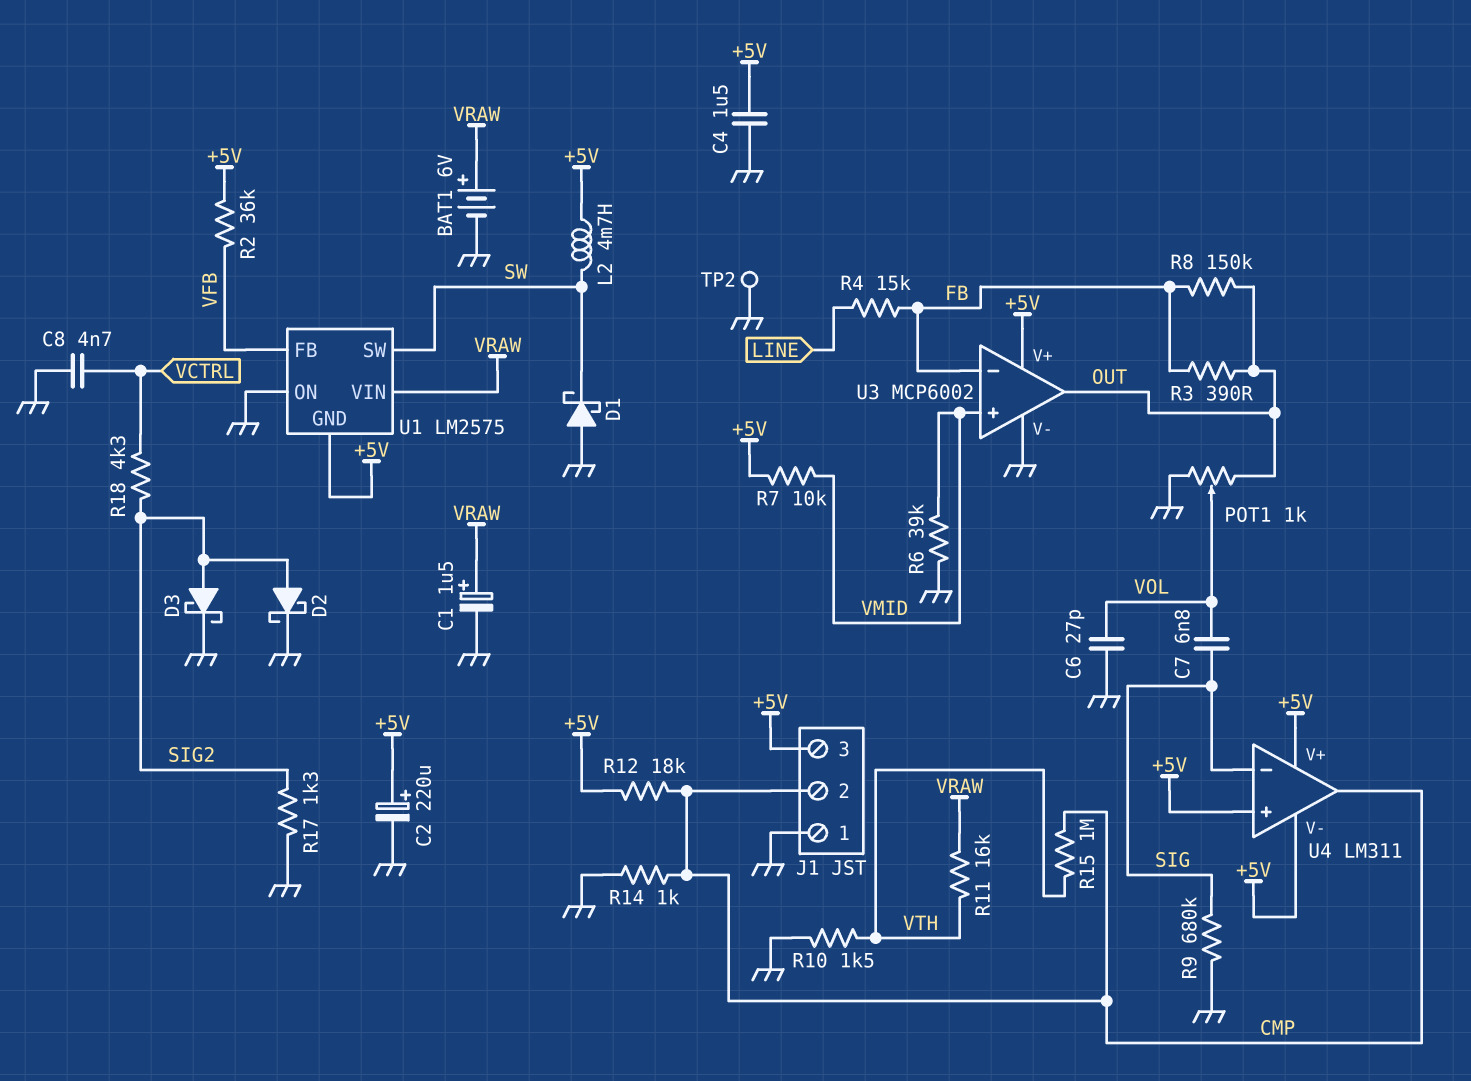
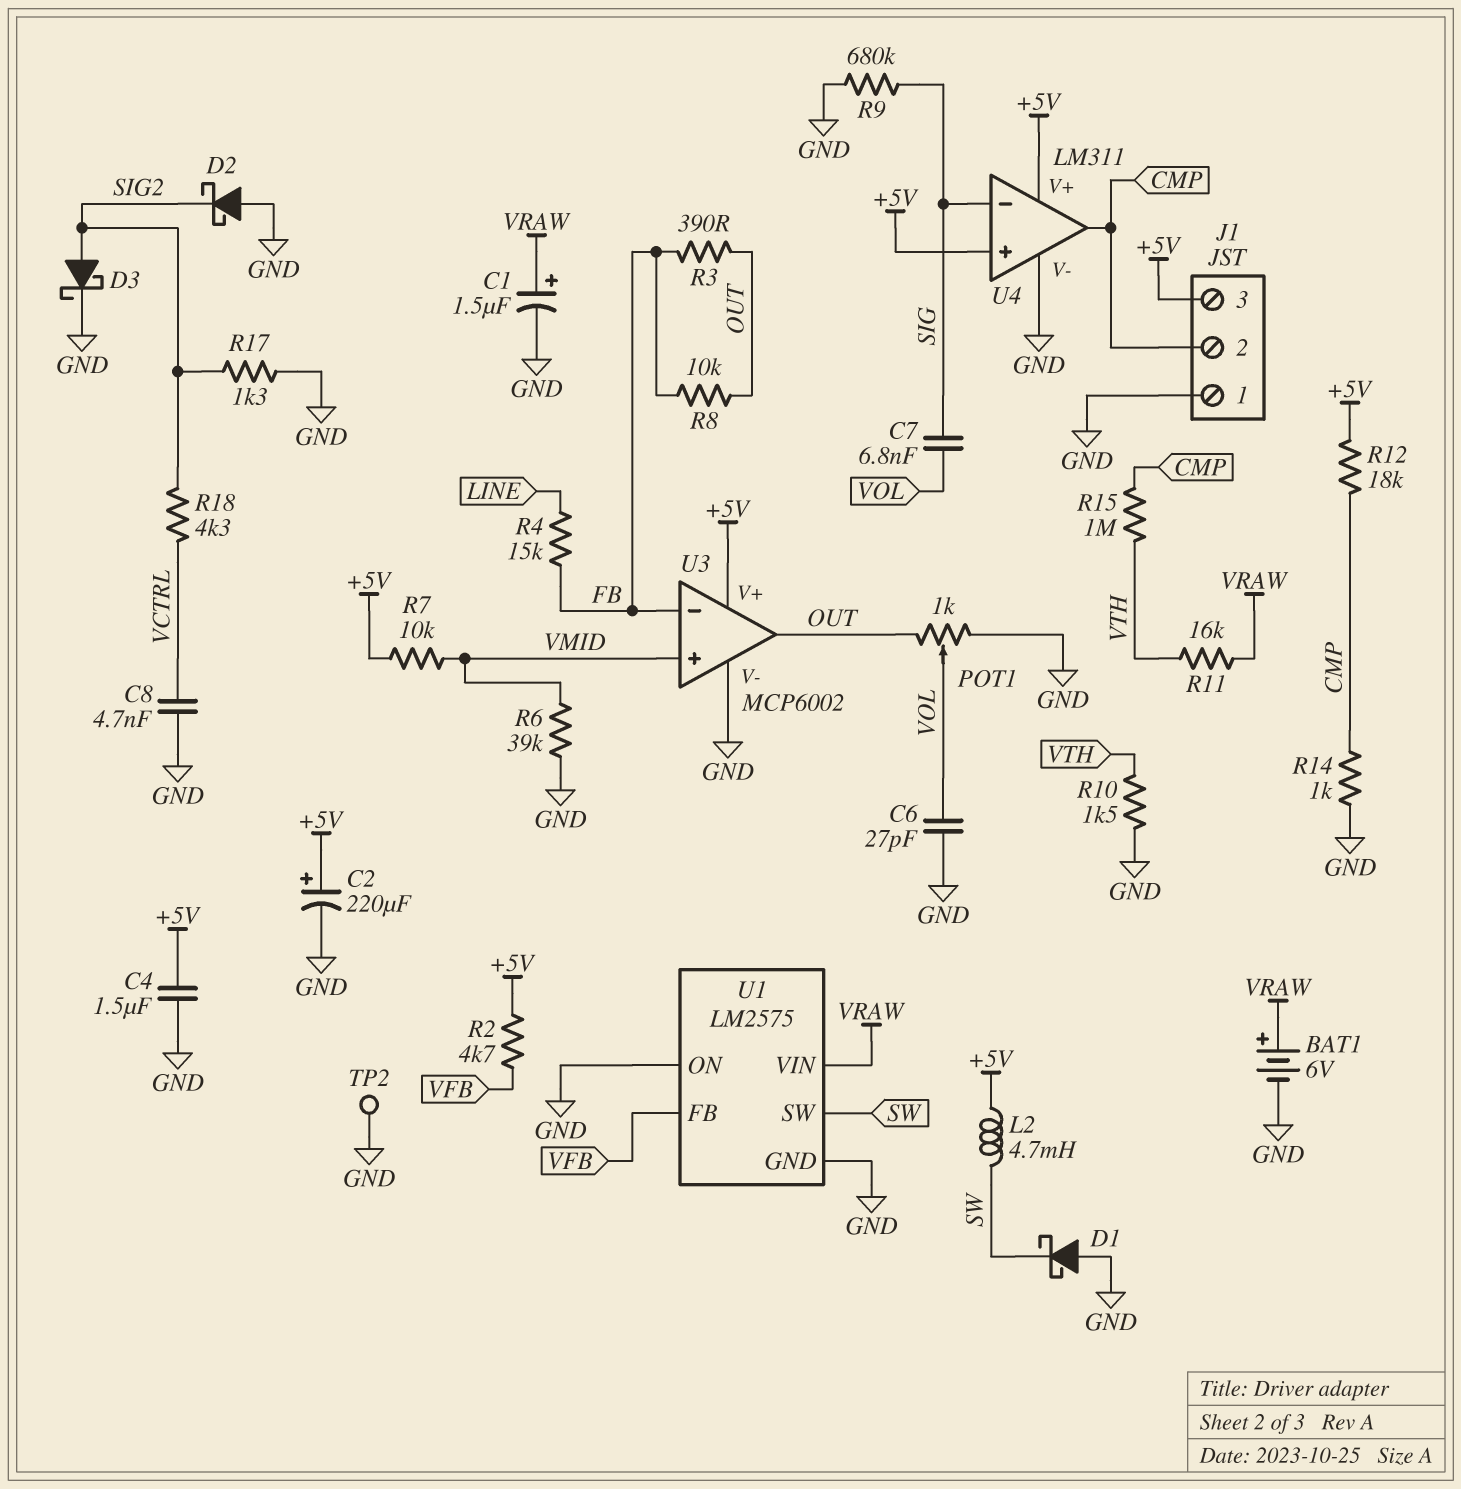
D2: schottky (A SIG2, K GND) -> schottky (A GND, K SIG2)
R2: 36k (+5V, VFB) -> 4.7k (+5V, VFB)
R8: 150k (FB, OUT) -> 10k (FB, OUT)
U1 pin GND: +5V -> GND
U4 pin V-: +5V -> GND

